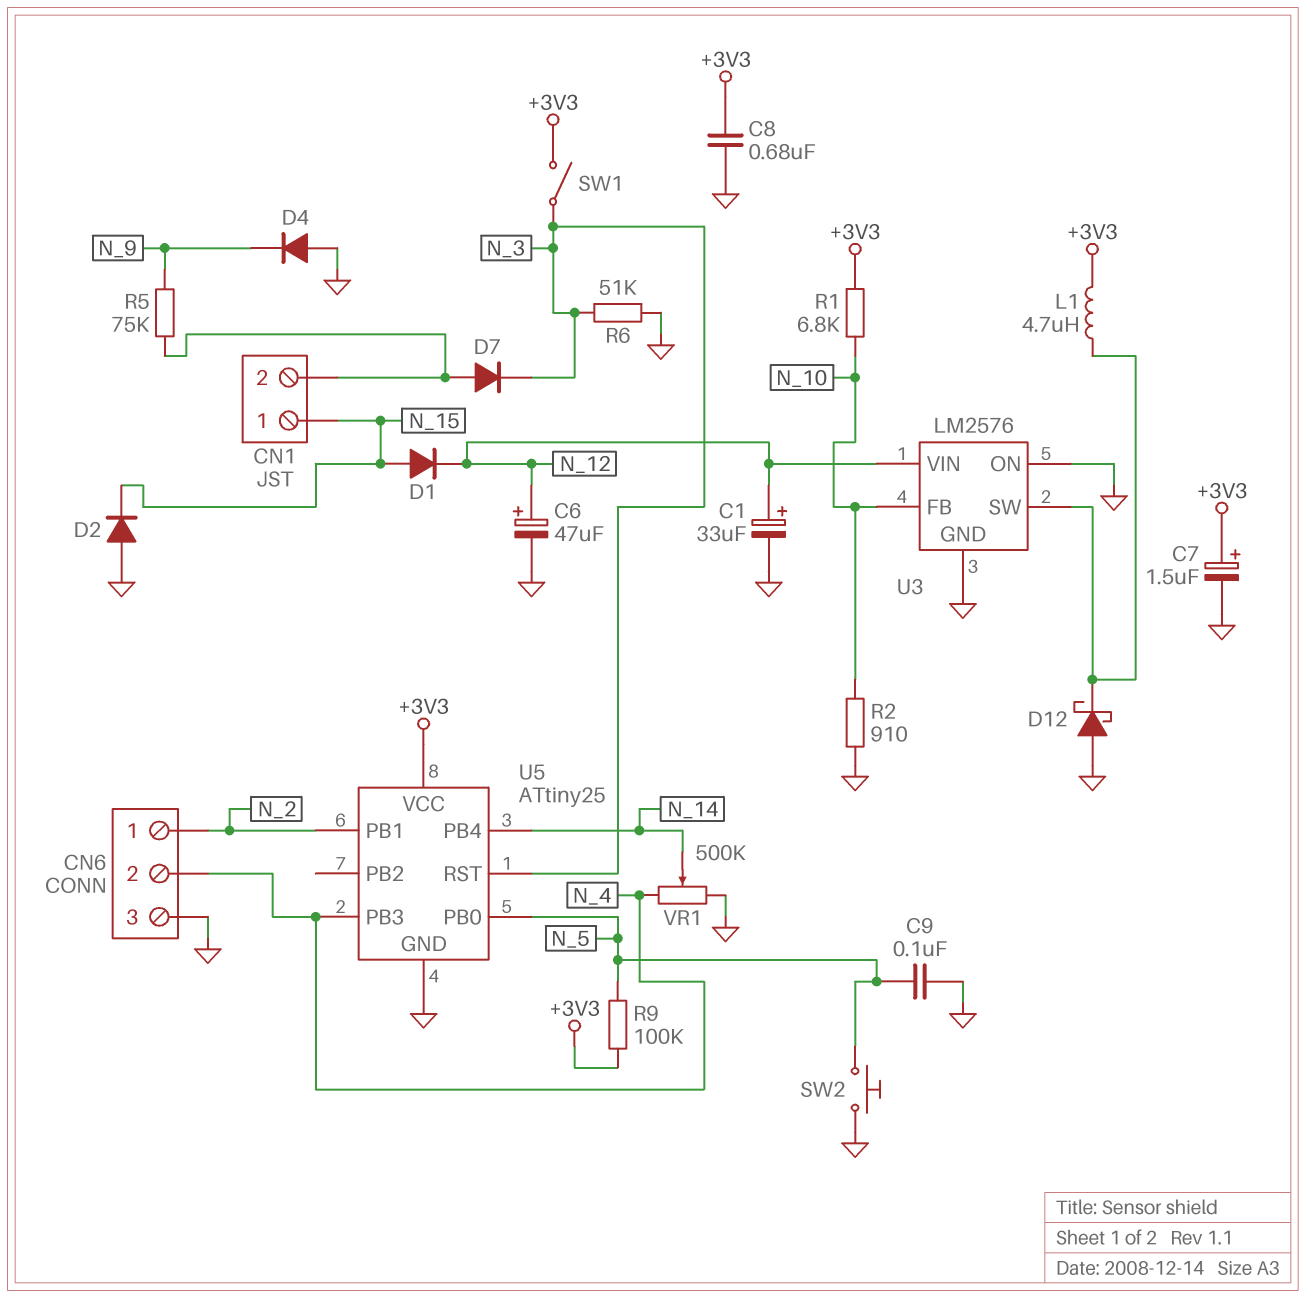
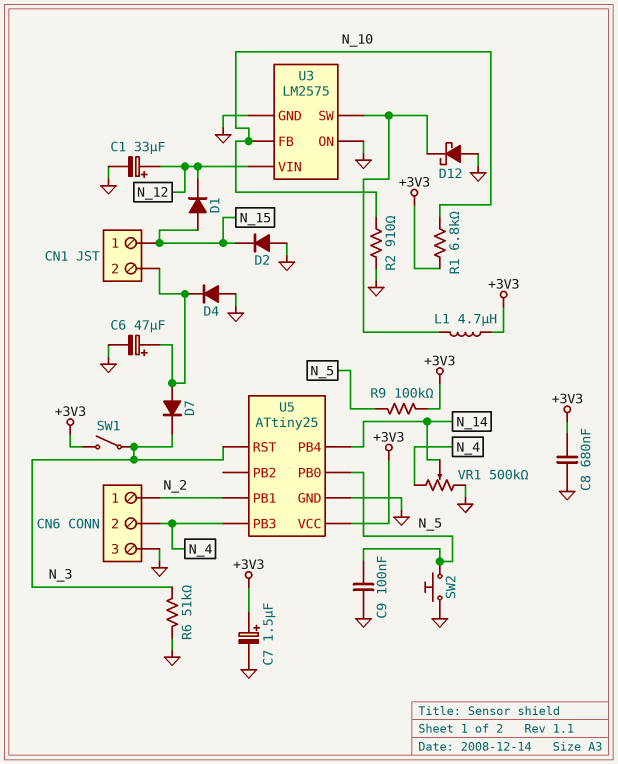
C6: 47uF (plus N_12, minus GND) -> 47uF (plus CN1/2, minus GND)
D4: diode (A GND, K N_9) -> diode (A GND, K CN1/2)
R5: 75k (CN1/2, N_9) -> none
U3: LM2576 -> LM2575

